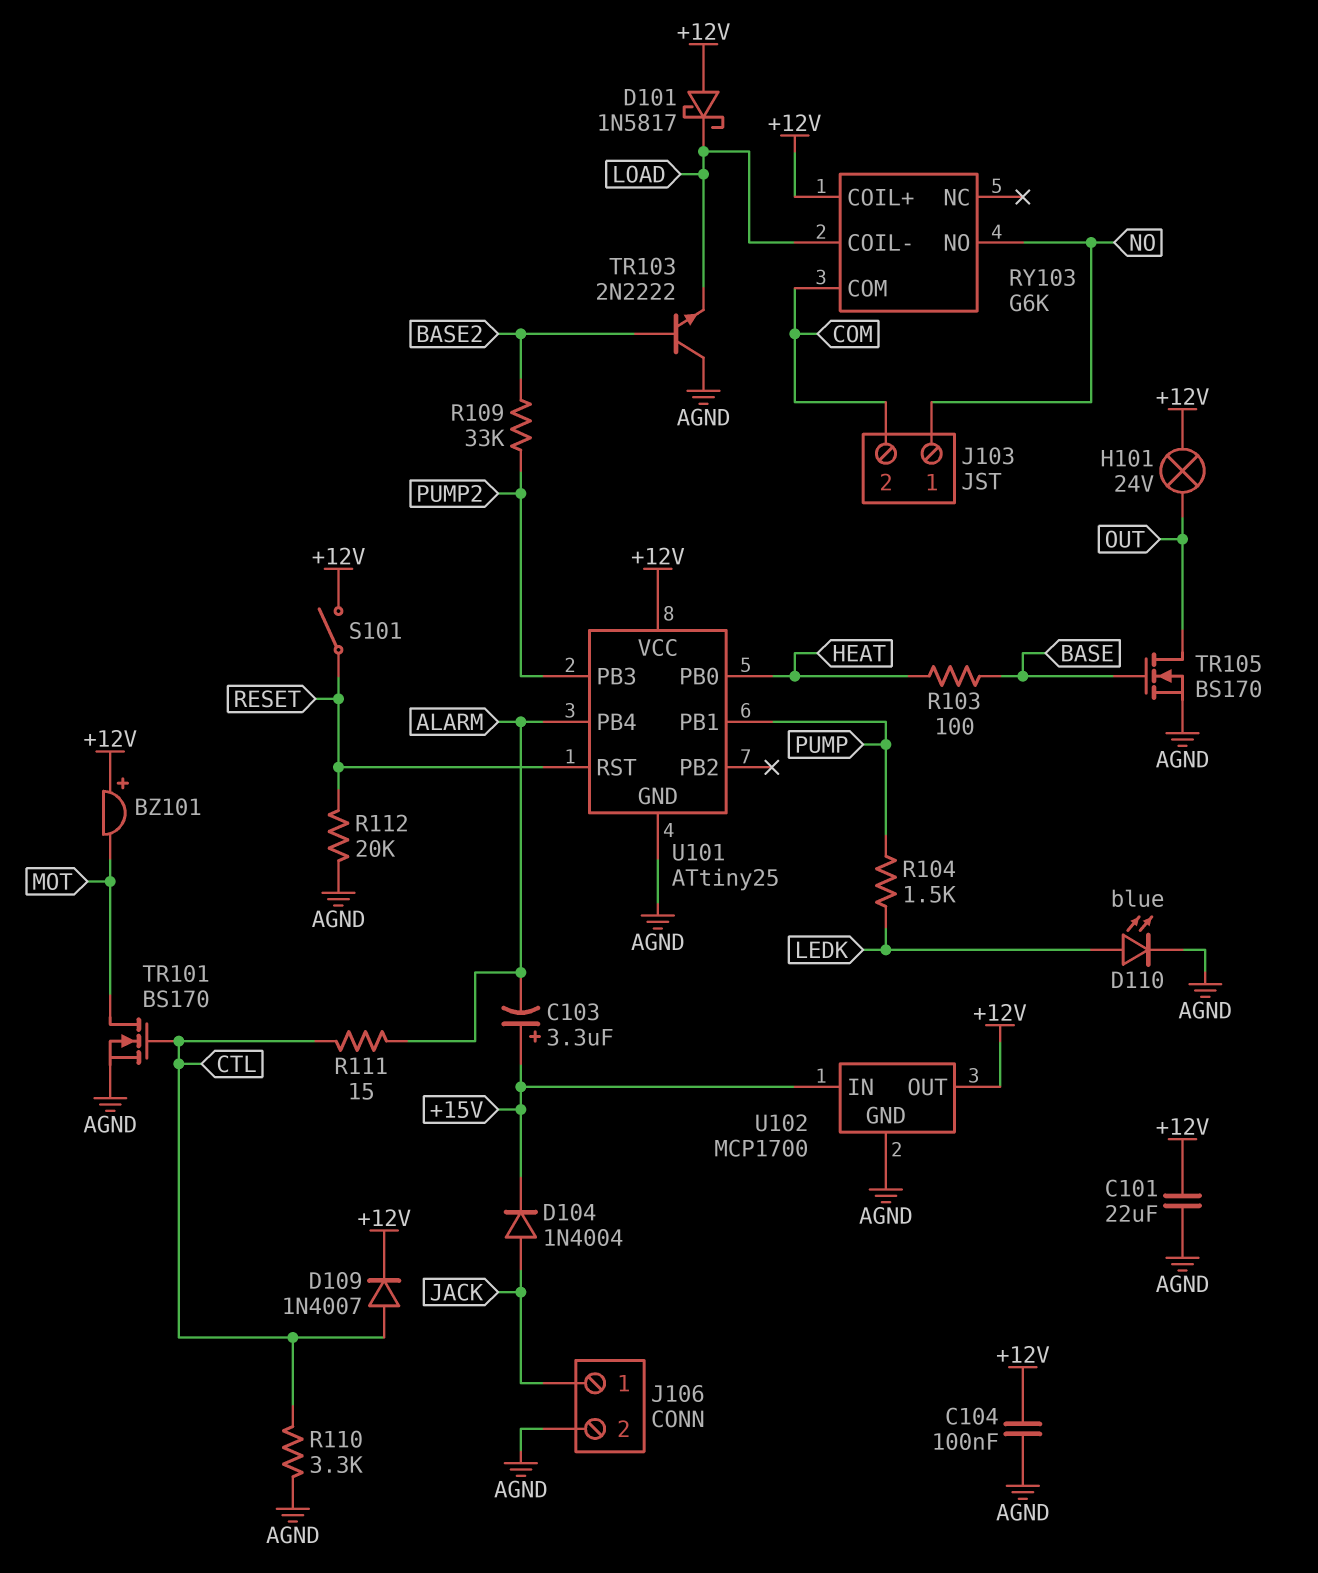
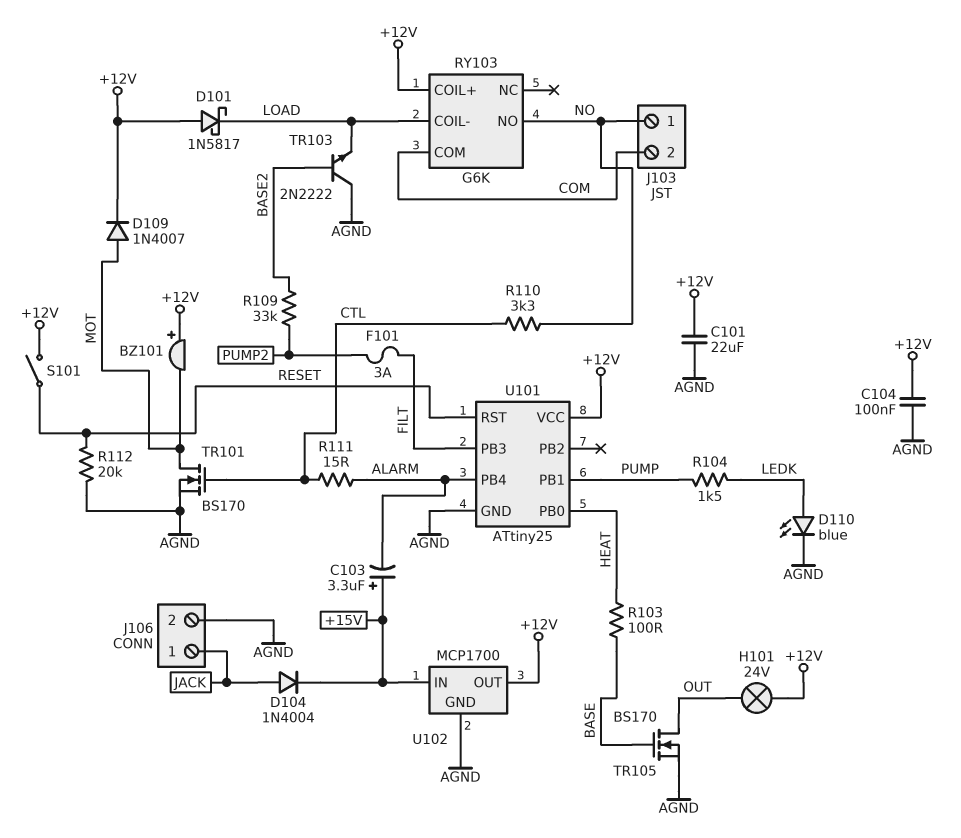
D109: diode 1N4007 (A CTL, K +12V) -> diode 1N4007 (A MOT, K +12V)
F101: none -> 3A (FILT, PUMP2)
R110: 3.3k (AGND, CTL) -> 3.3k (CTL, NO)
U101 pin PB3: PUMP2 -> FILT

